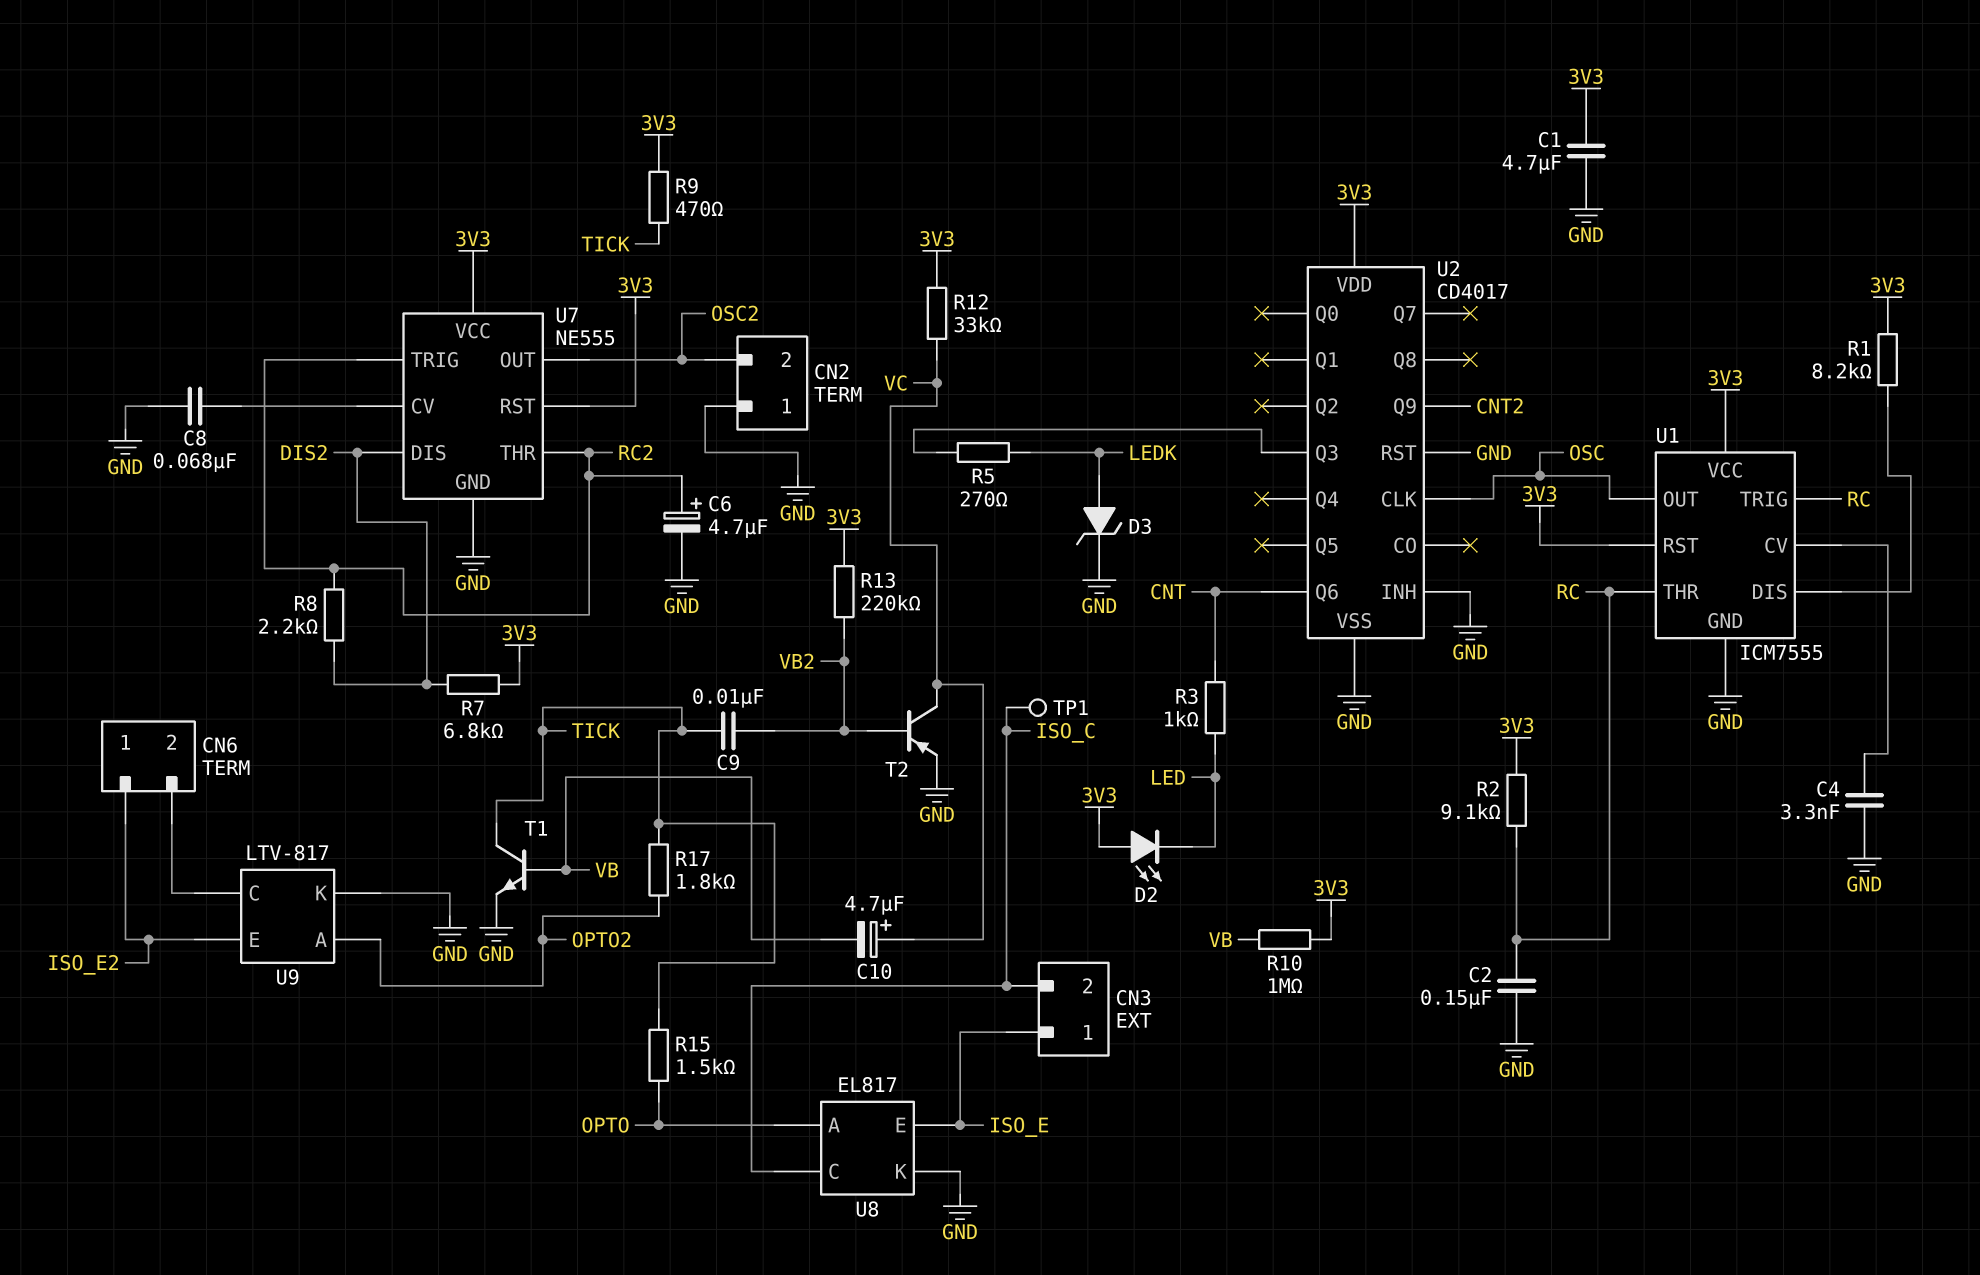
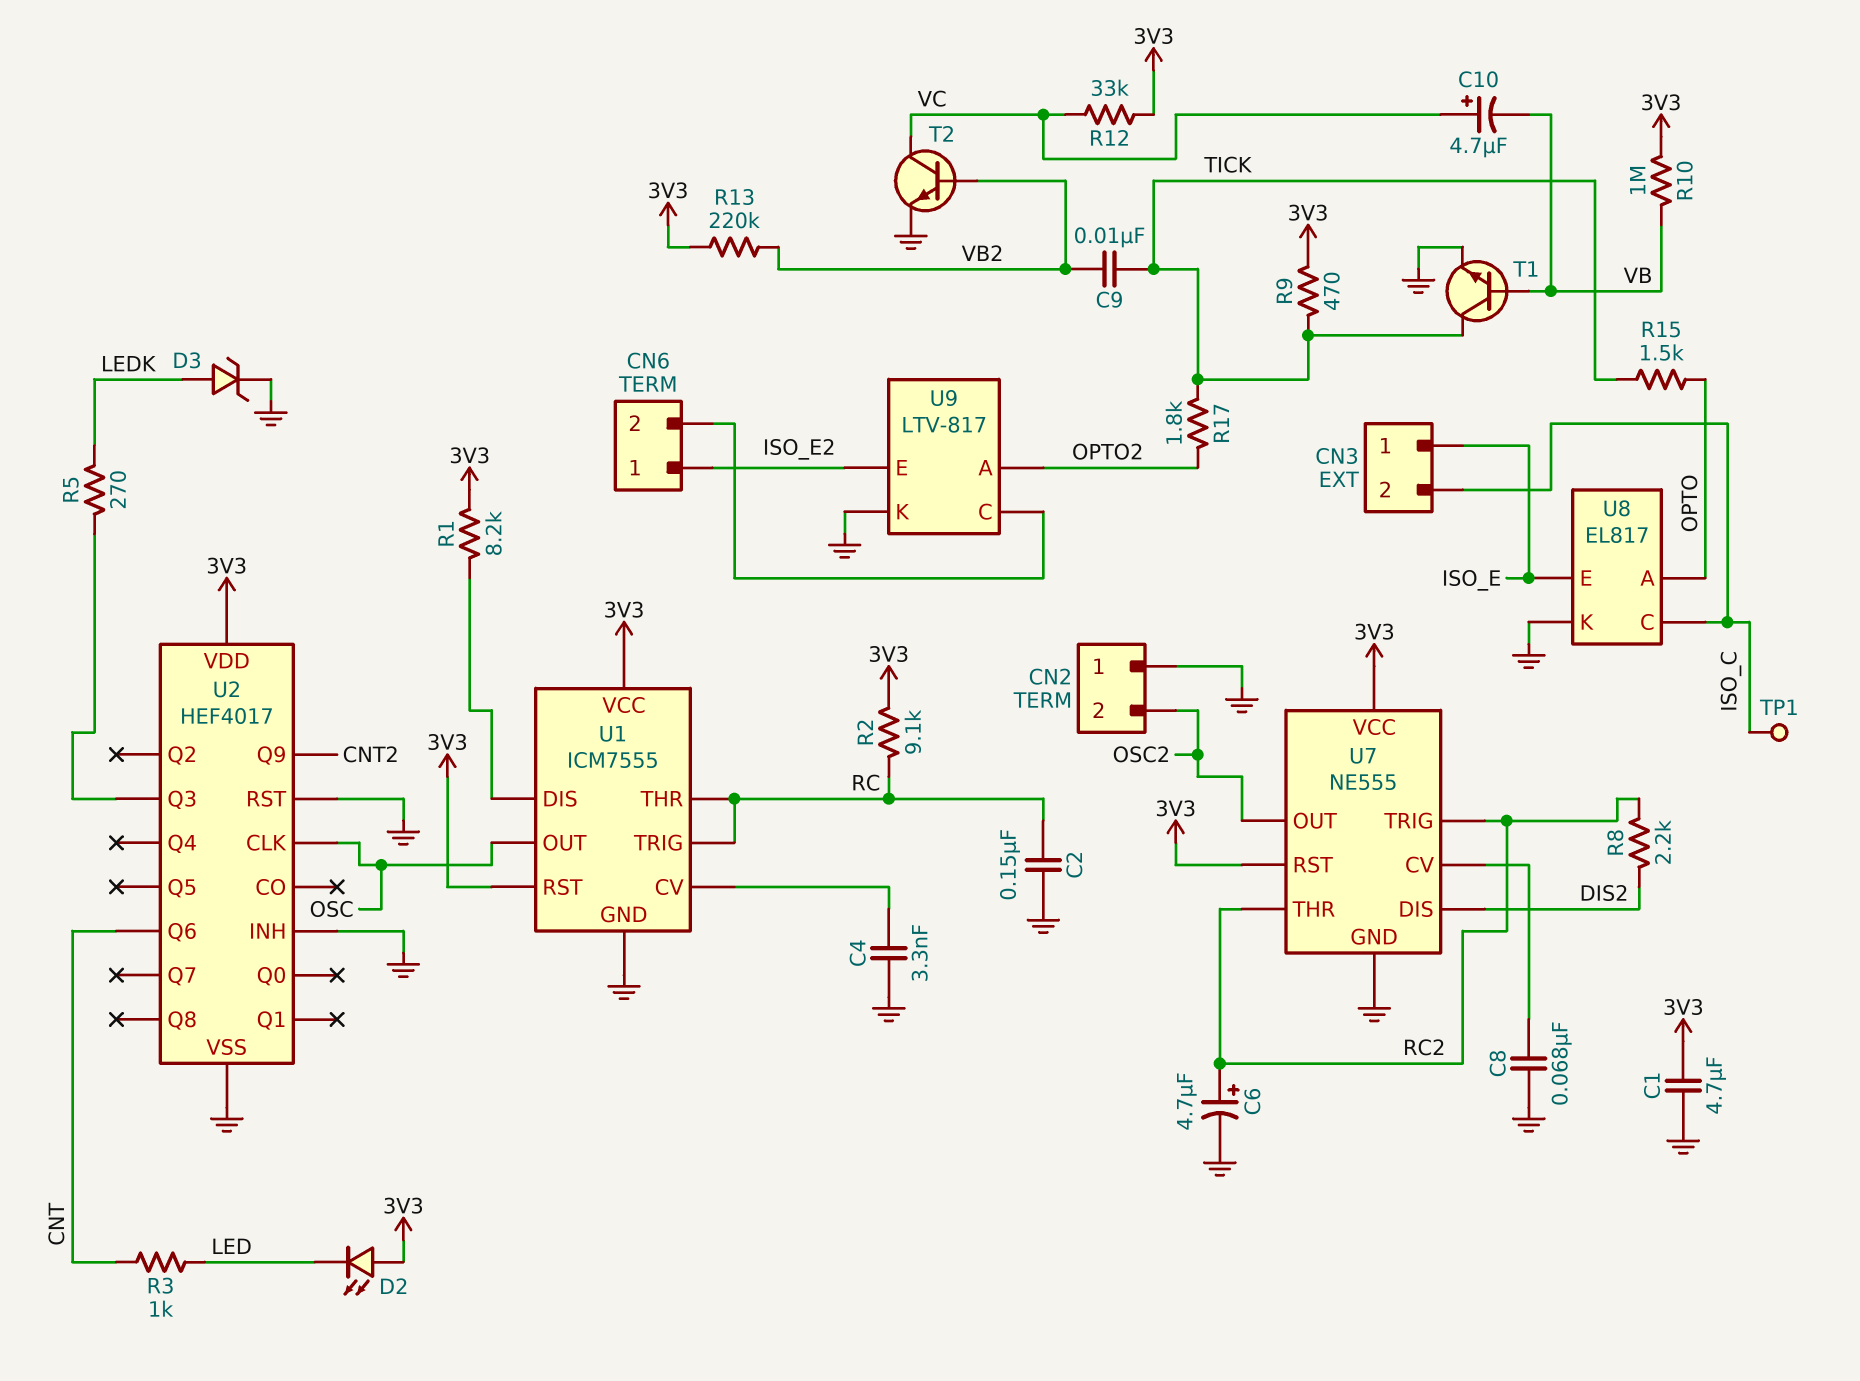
R7: 6.8k (3V3, DIS2) -> none
T2: PNP (B VB2, C VC, E GND) -> NPN (B VB2, C VC, E GND)
U2: CD4017 -> HEF4017

